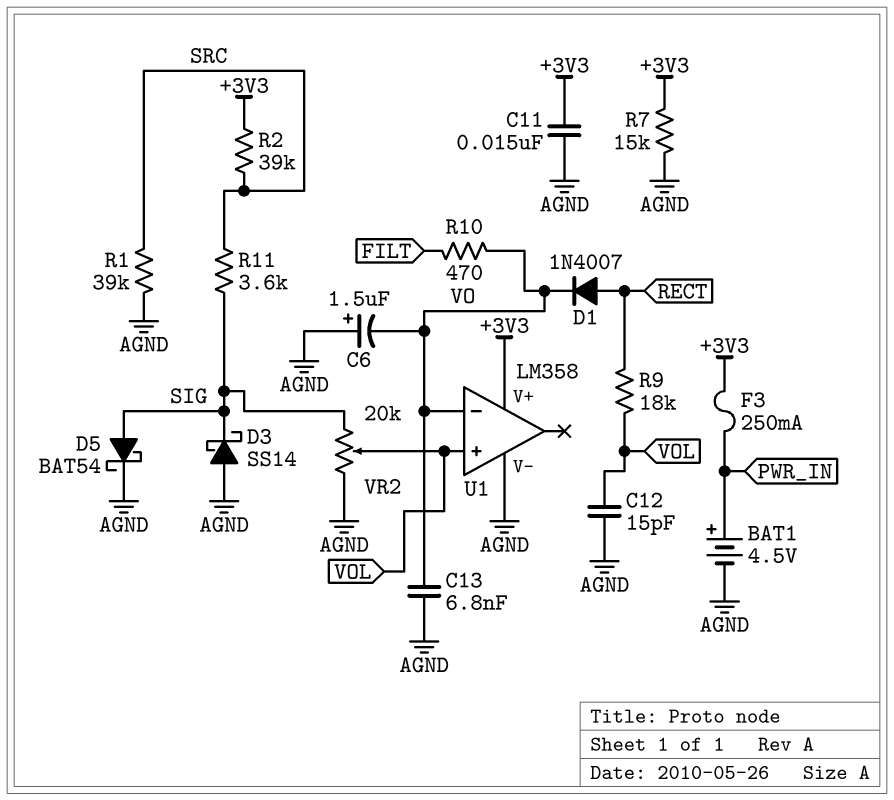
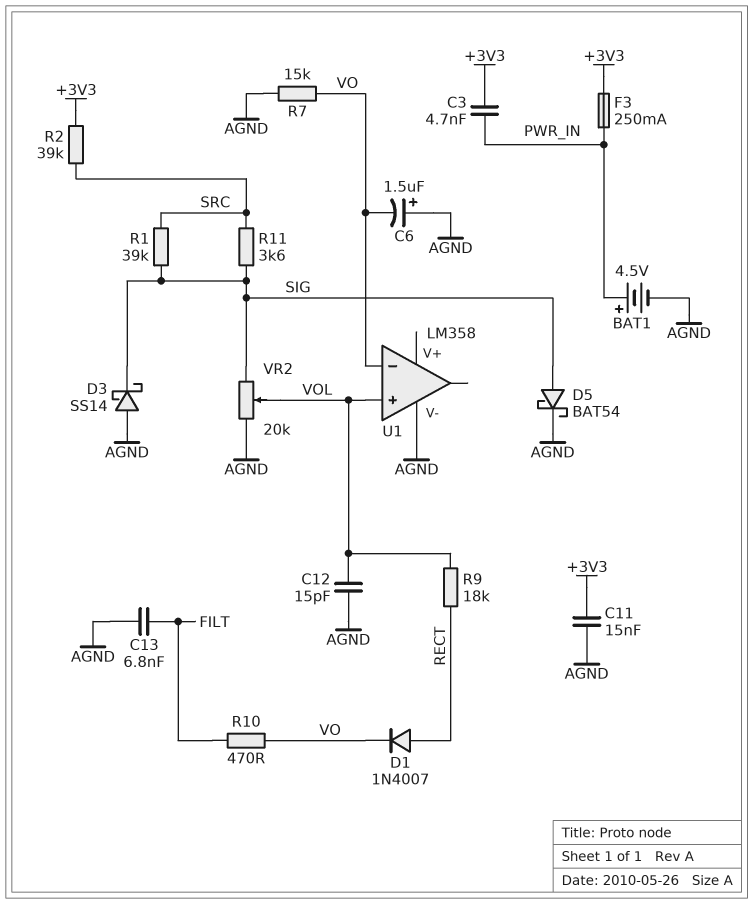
C3: none -> 4.7nF (+3V3, PWR_IN)
C13: 6.8nF (AGND, VO) -> 6.8nF (AGND, FILT)
R1: 39k (AGND, SRC) -> 39k (SIG, SRC)
R7: 15k (+3V3, AGND) -> 15k (AGND, VO)
U1 pin V+: +3V3 -> none

